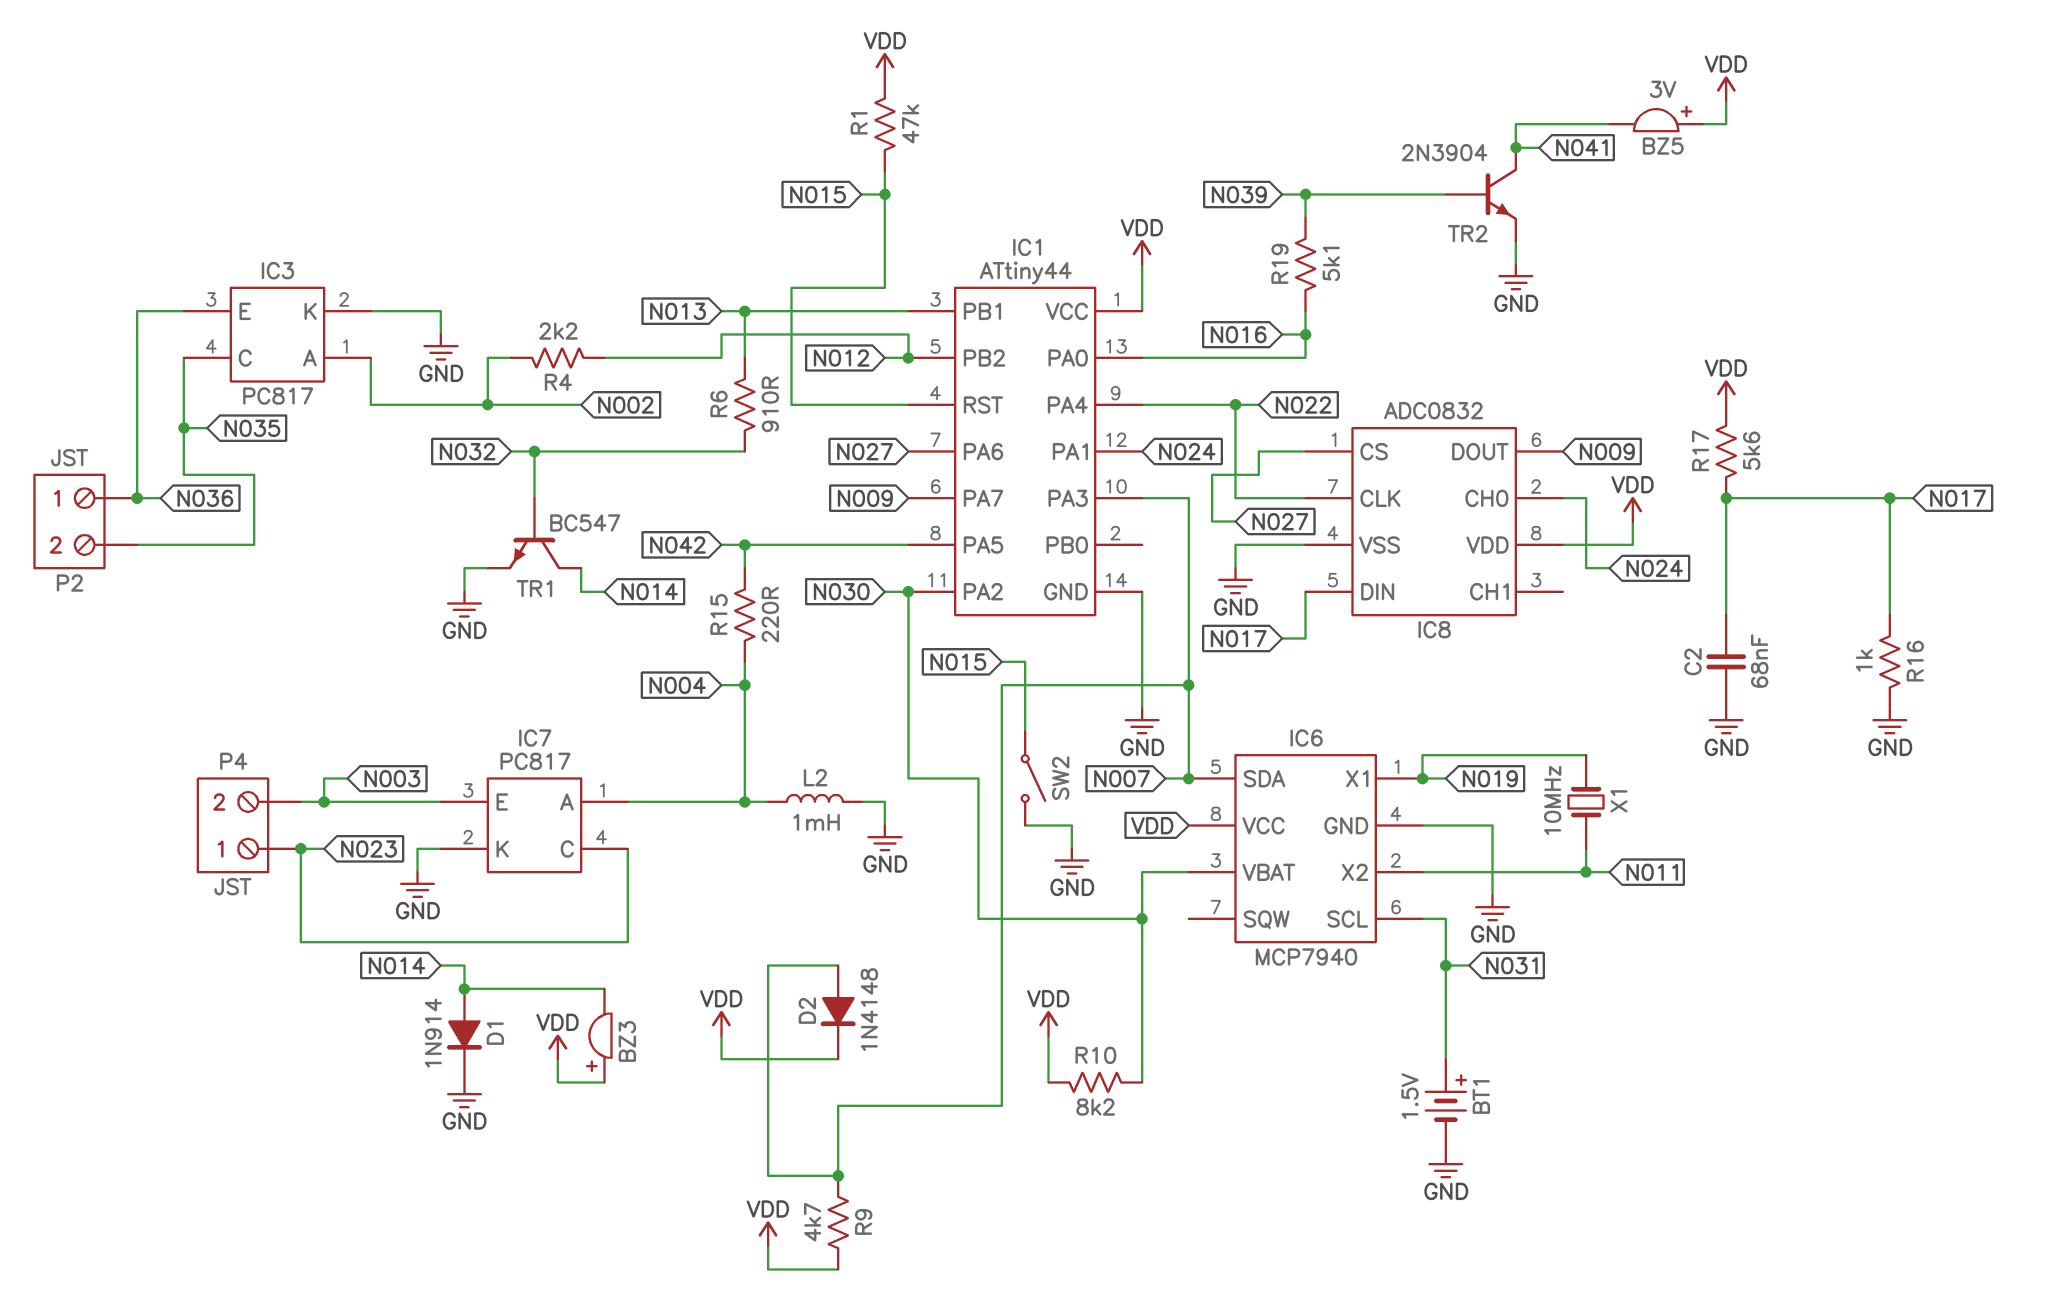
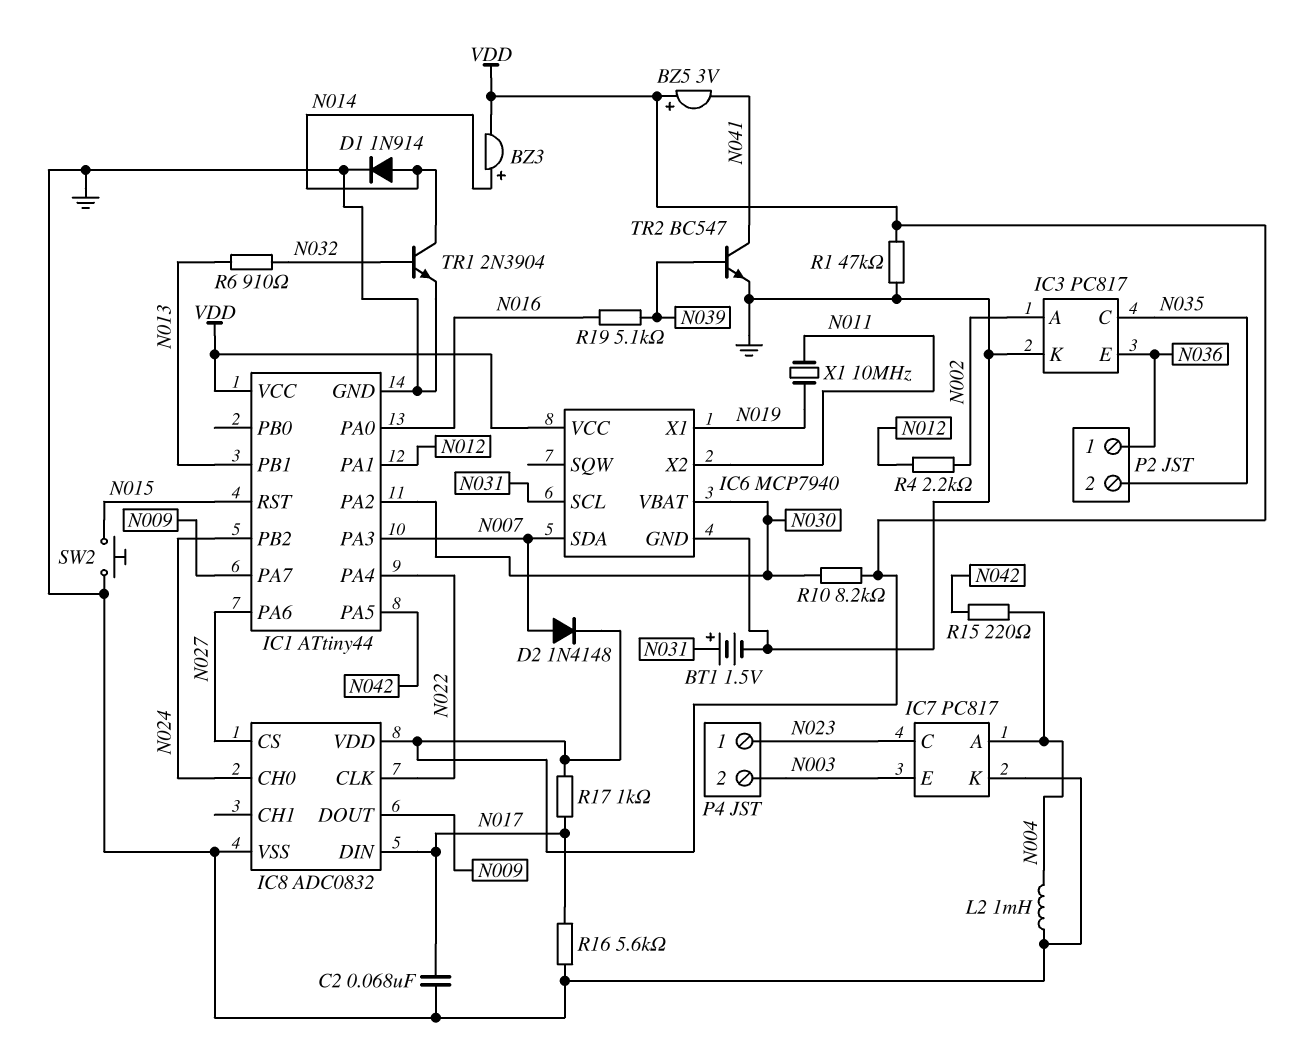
BZ3: buzzer (plus VDD, minus N014) -> buzzer (plus N014, minus VDD)
IC1 pin PA1: N024 -> N012
IC1 pin PB2: N012 -> N024
R1: 47k (N015, VDD) -> 47k (GND, VDD)
R9: 4.7k (N007, VDD) -> none
R16: 1k (GND, N017) -> 5.6k (GND, N017)
R17: 5.6k (N017, VDD) -> 1k (N017, VDD)
SW2: switch (GND, N015) -> button (GND, N015)
TR1: NPN BC547 (B N032, C N014, E GND) -> NPN 2N3904 (B N032, C N014, E GND)
TR2: NPN 2N3904 (B N039, C N041, E GND) -> NPN BC547 (B N039, C N041, E GND)

